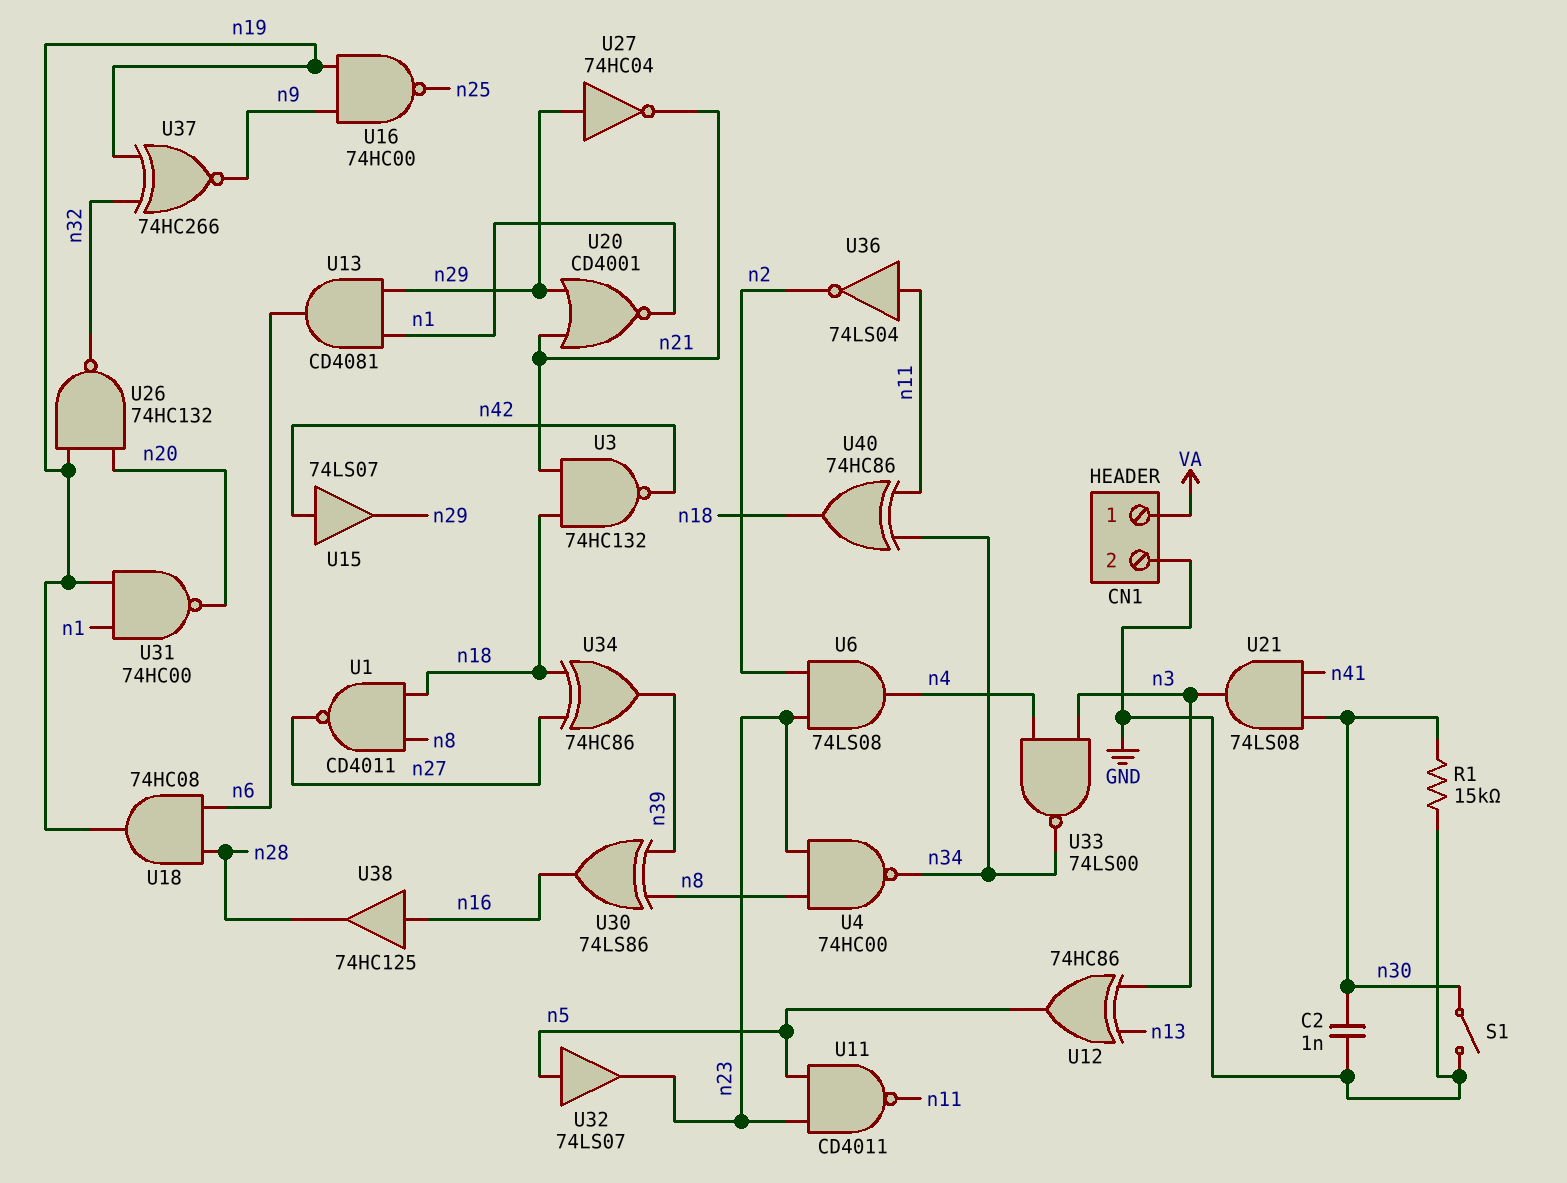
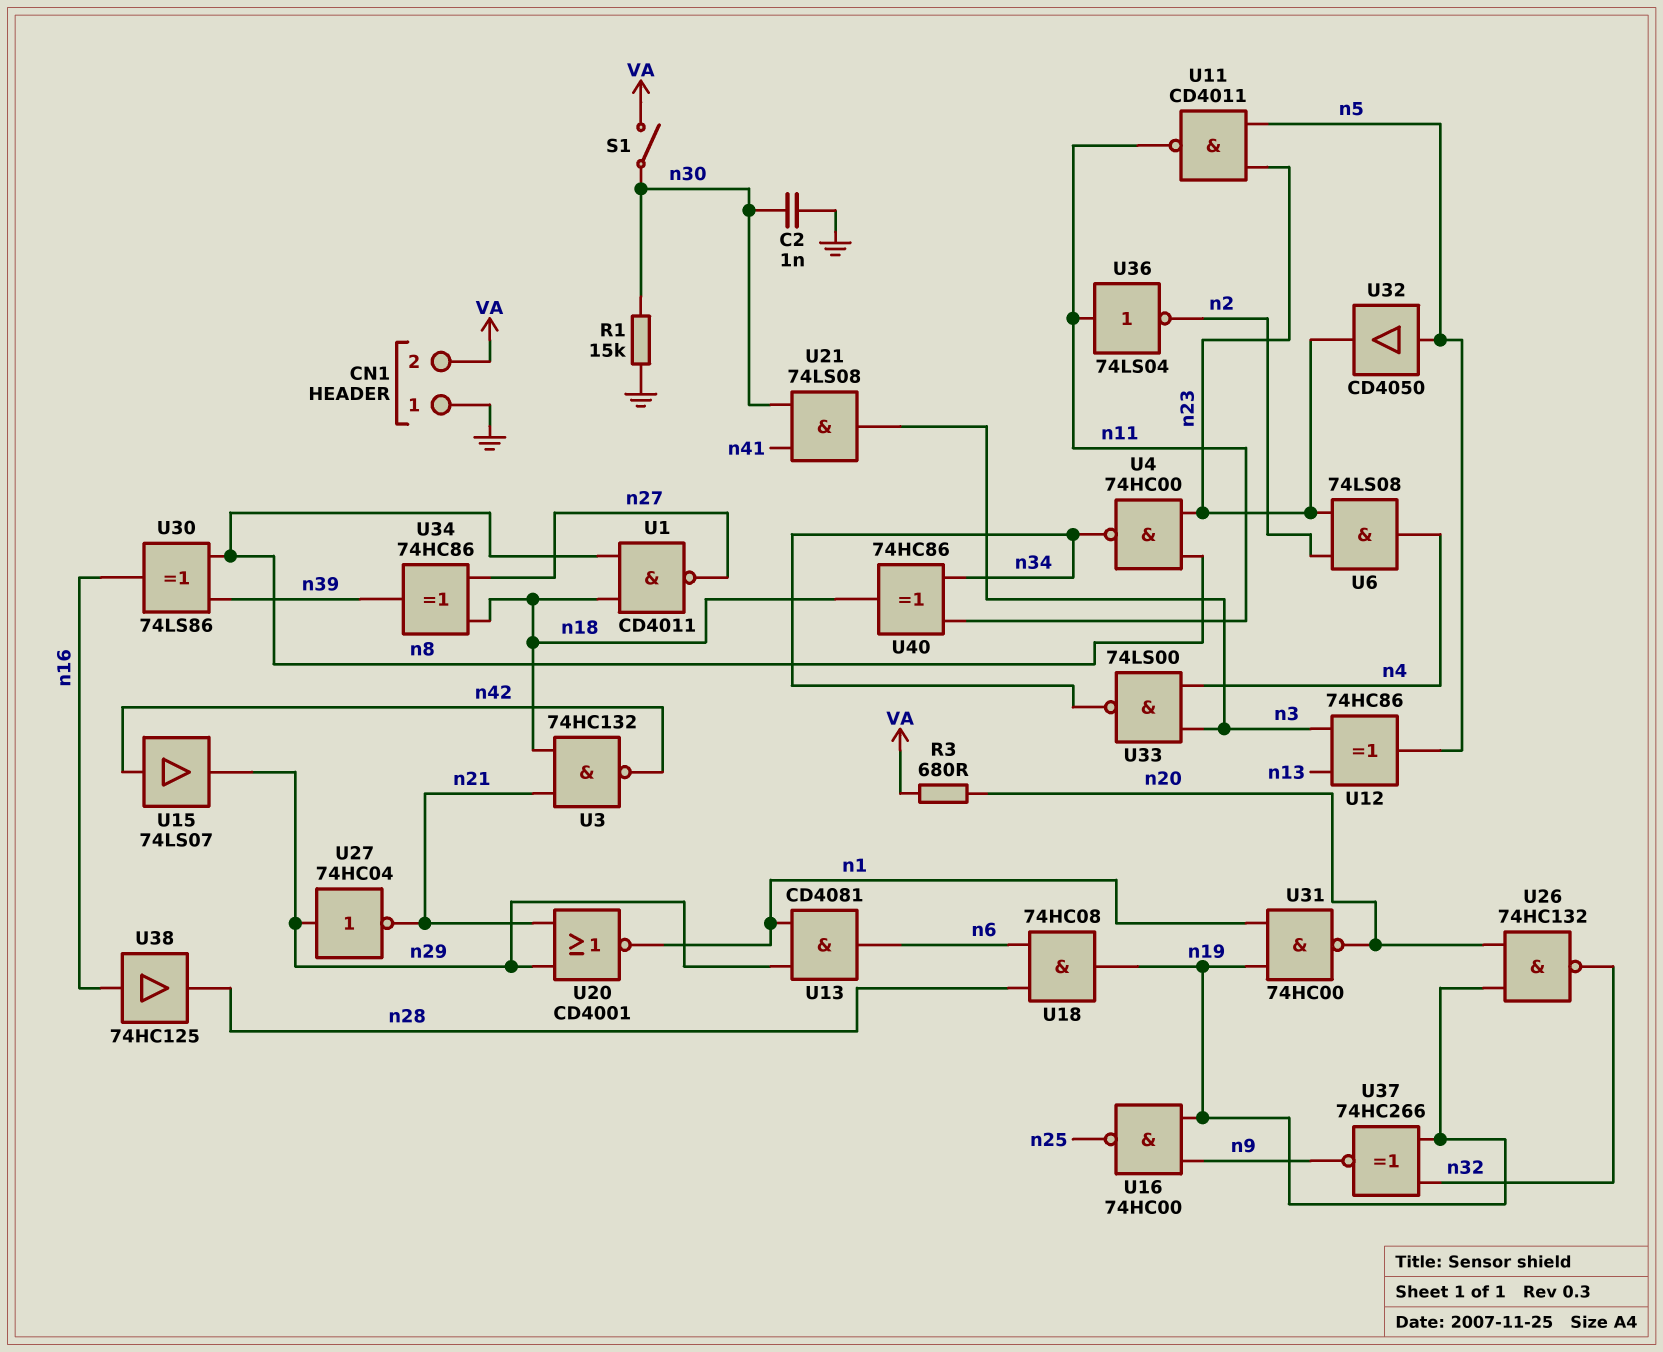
CN1 pin 1: VA -> GND
CN1 pin 2: GND -> VA
R3: none -> 680 (VA, n20)
S1: switch (GND, n30) -> switch (VA, n30)
U32: buffer 74LS07 (in n5, out n23) -> buffer CD4050 (in n5, out n23)

